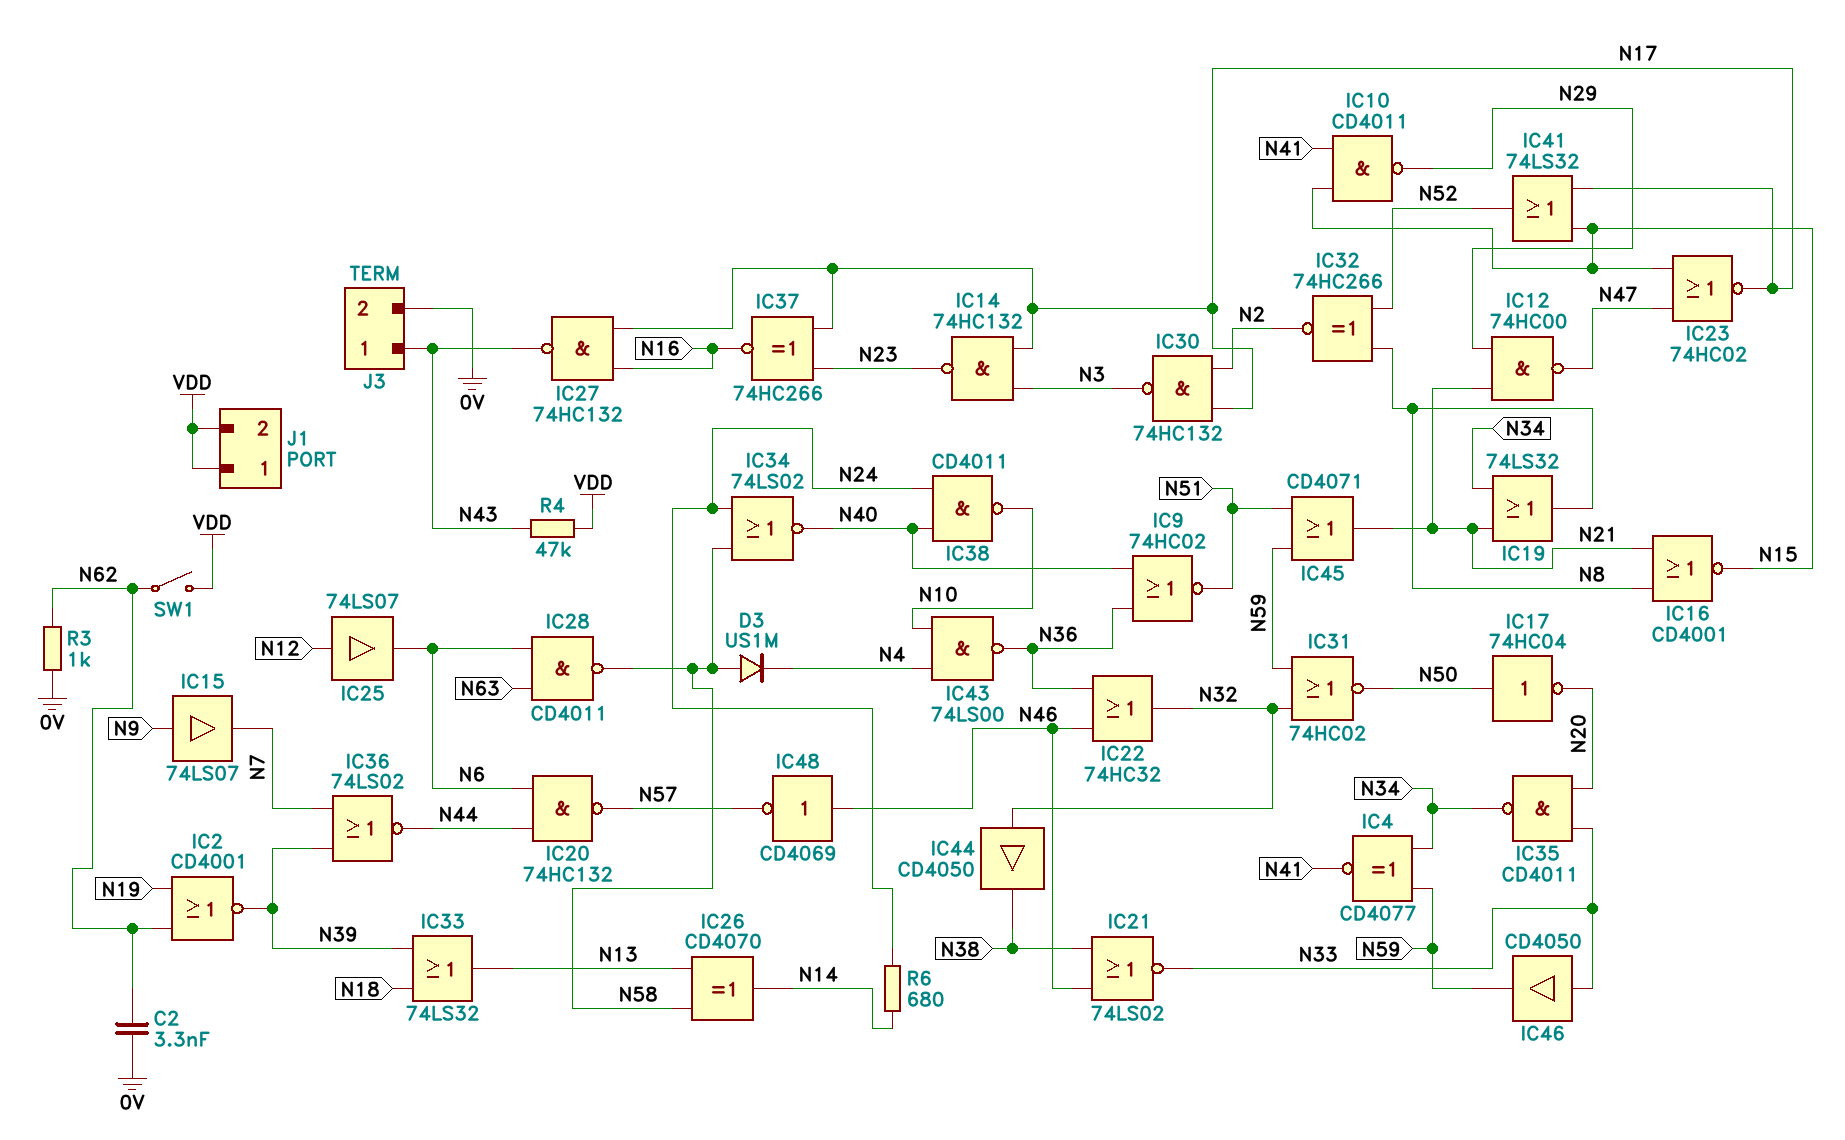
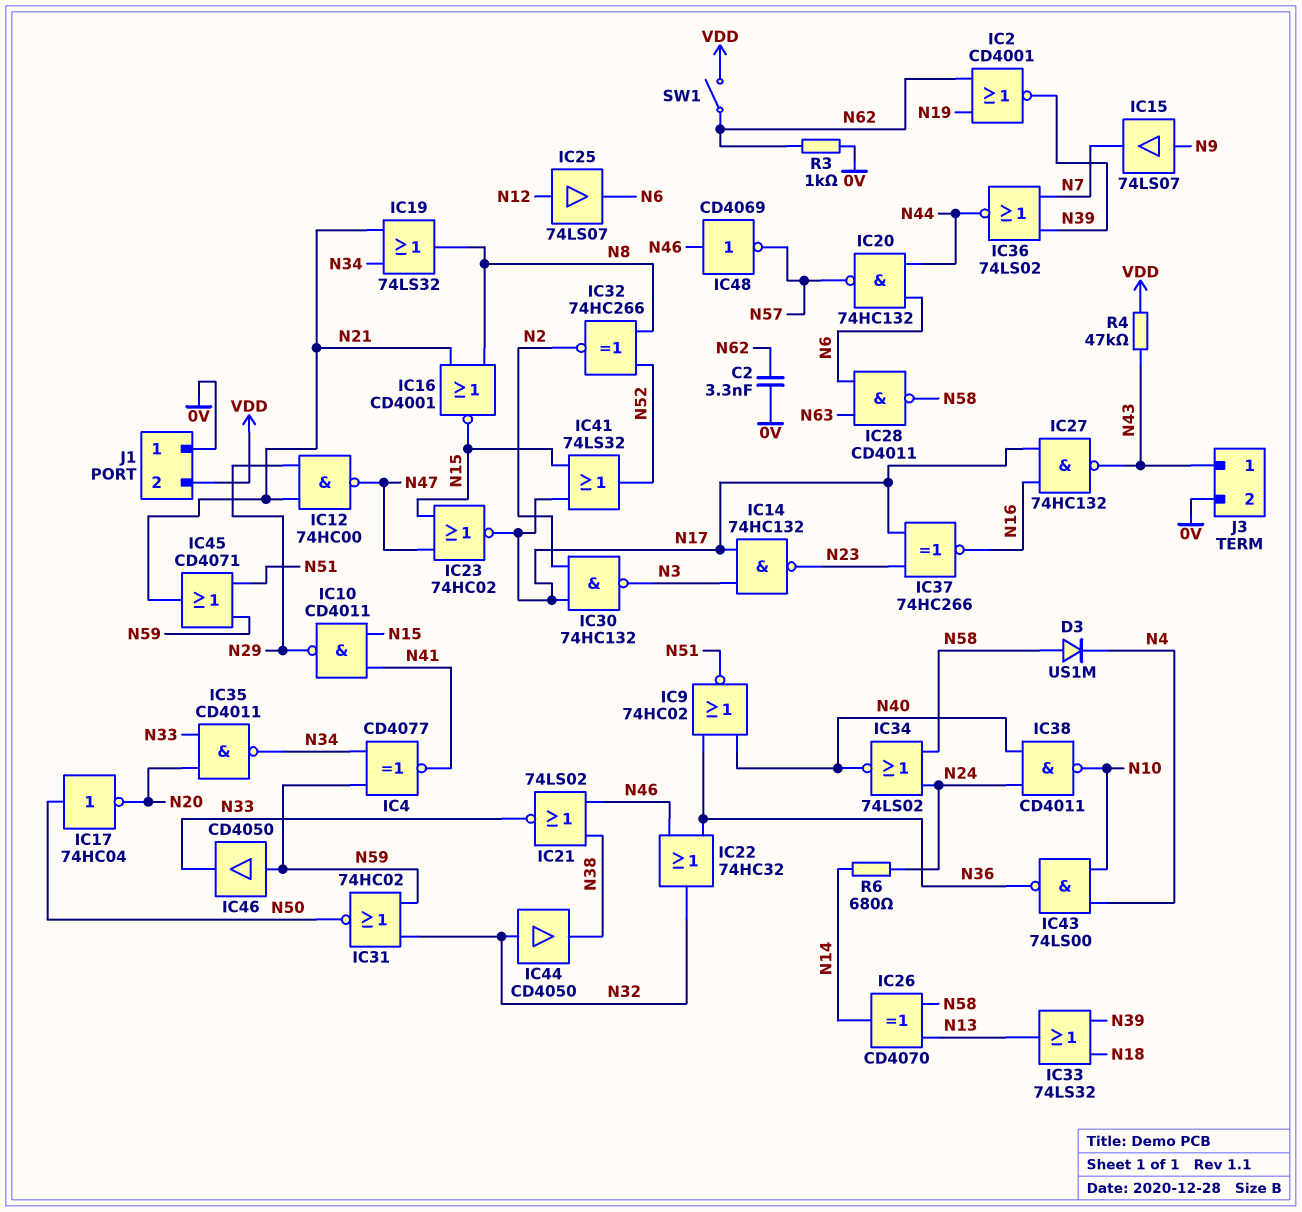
IC46: buffer CD4050 (in N33, out N59) -> buffer CD4050 (in N59, out N33)
J1 pin 1: VDD -> 0V

